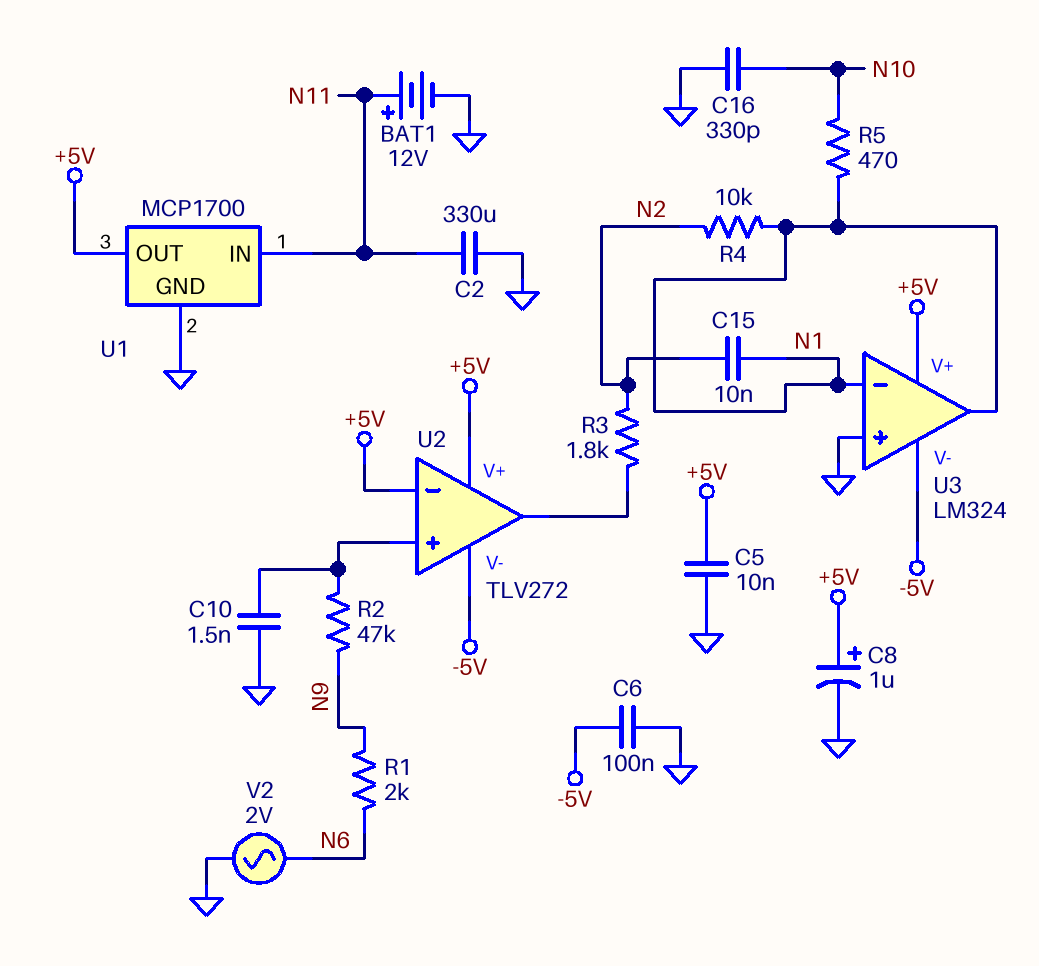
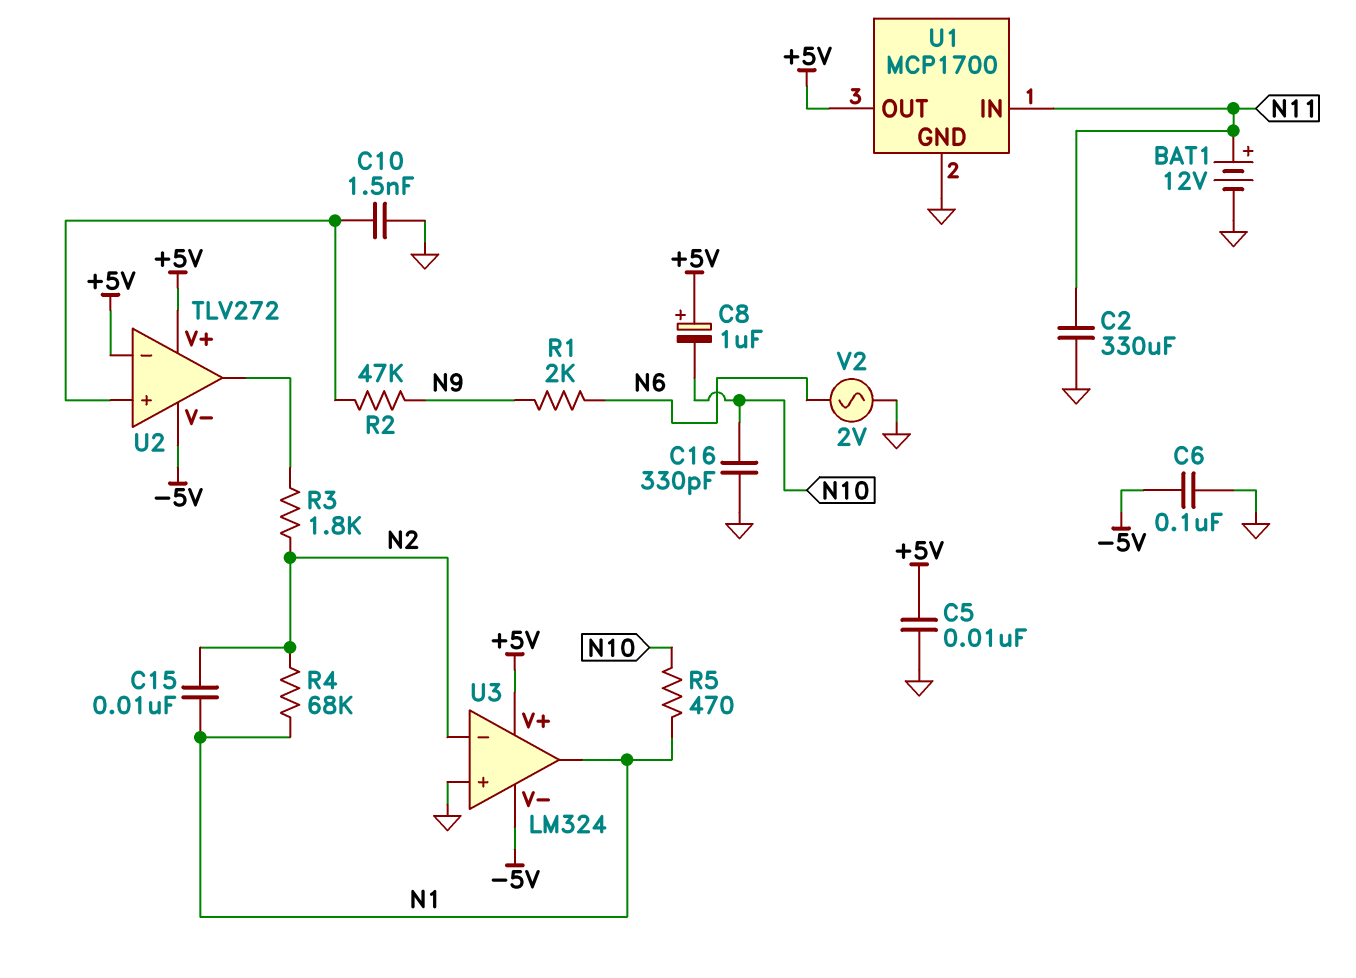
C8: 1uF (plus +5V, minus GND) -> 1uF (plus +5V, minus N10)
R4: 10k (N1, N2) -> 68k (N1, N2)
U3 pin in-: N1 -> N2

